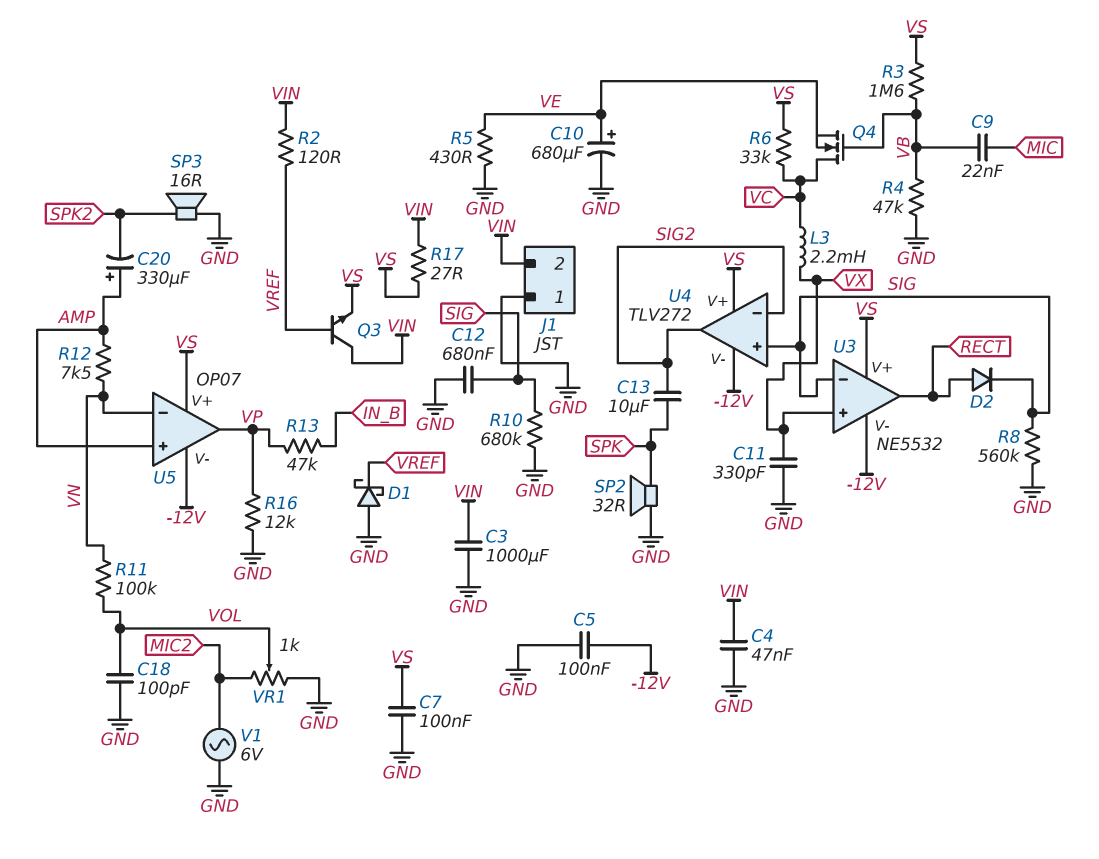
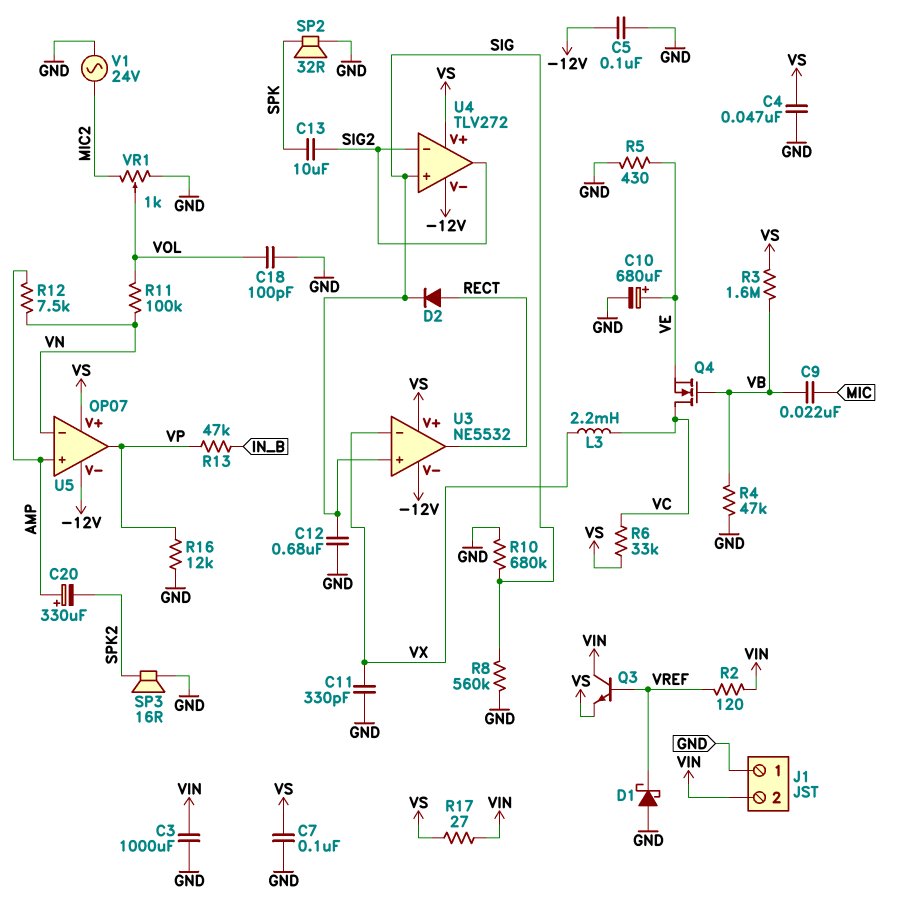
C4: 47nF (GND, VIN) -> 47nF (GND, VS)
U3 pin in+: VX -> SIG
U3 pin in-: SIG -> VX
V1: AC 6V (GND, MIC2) -> AC 24V (GND, MIC2)

